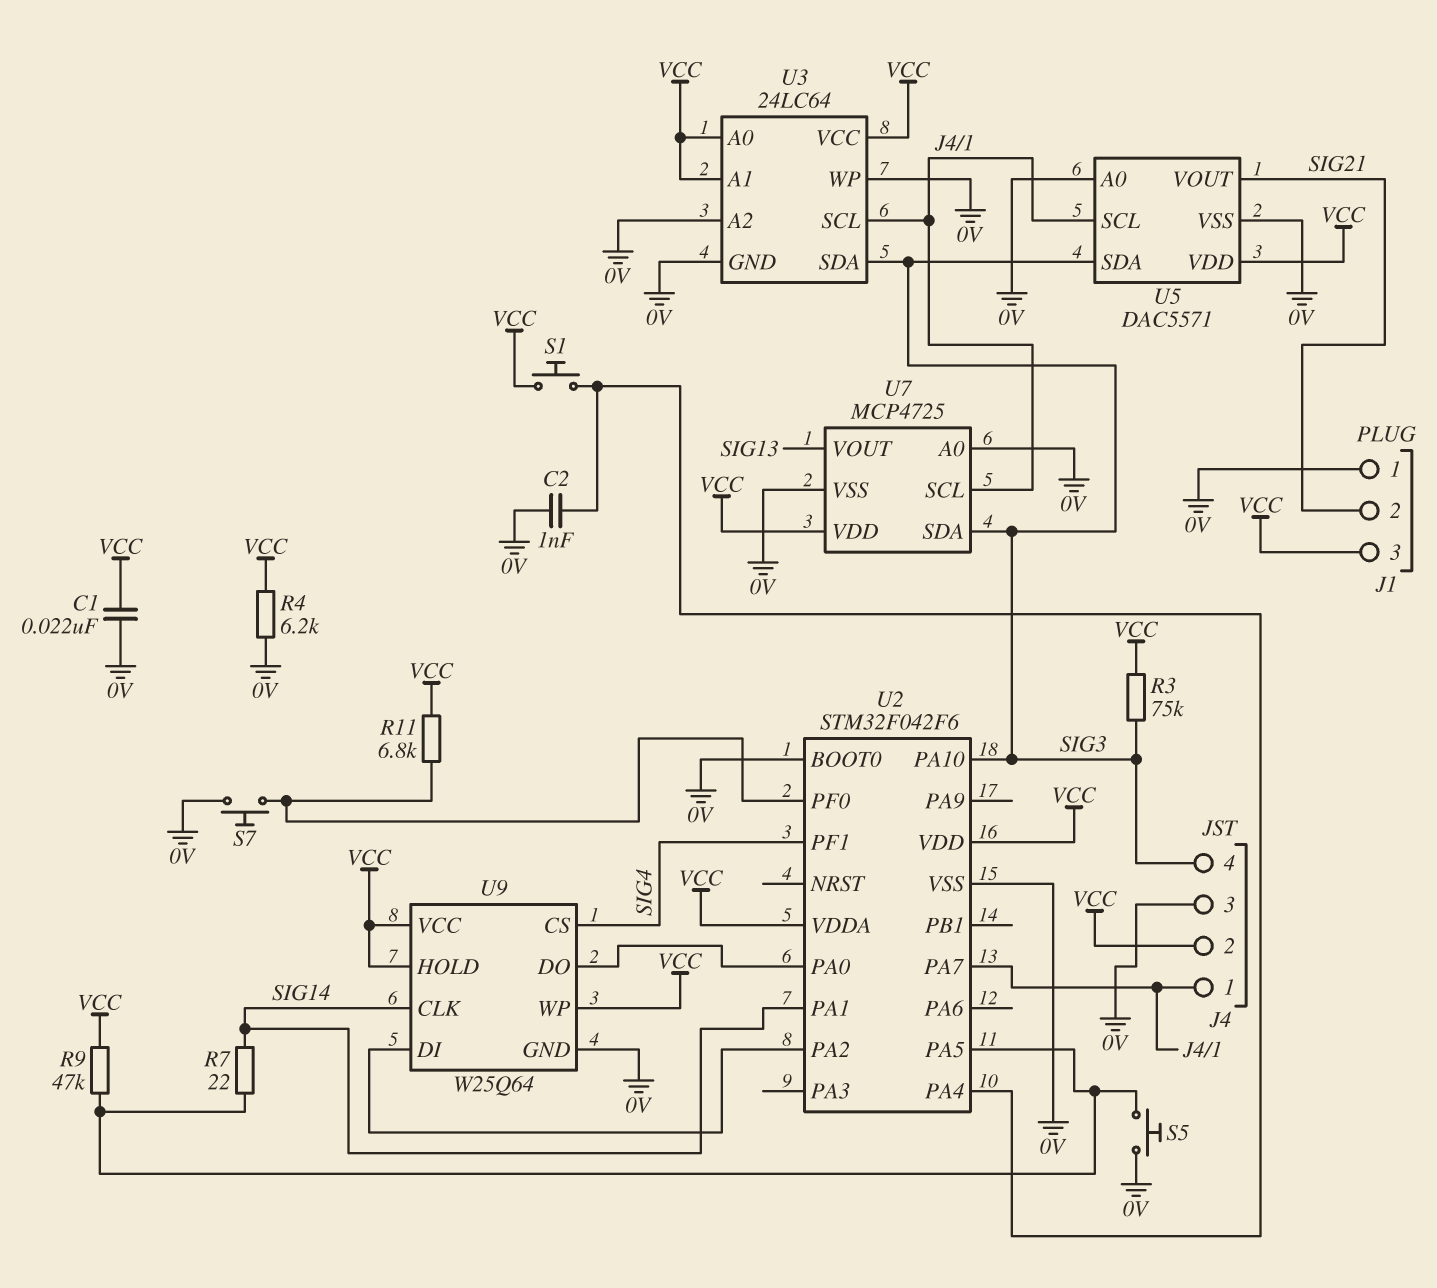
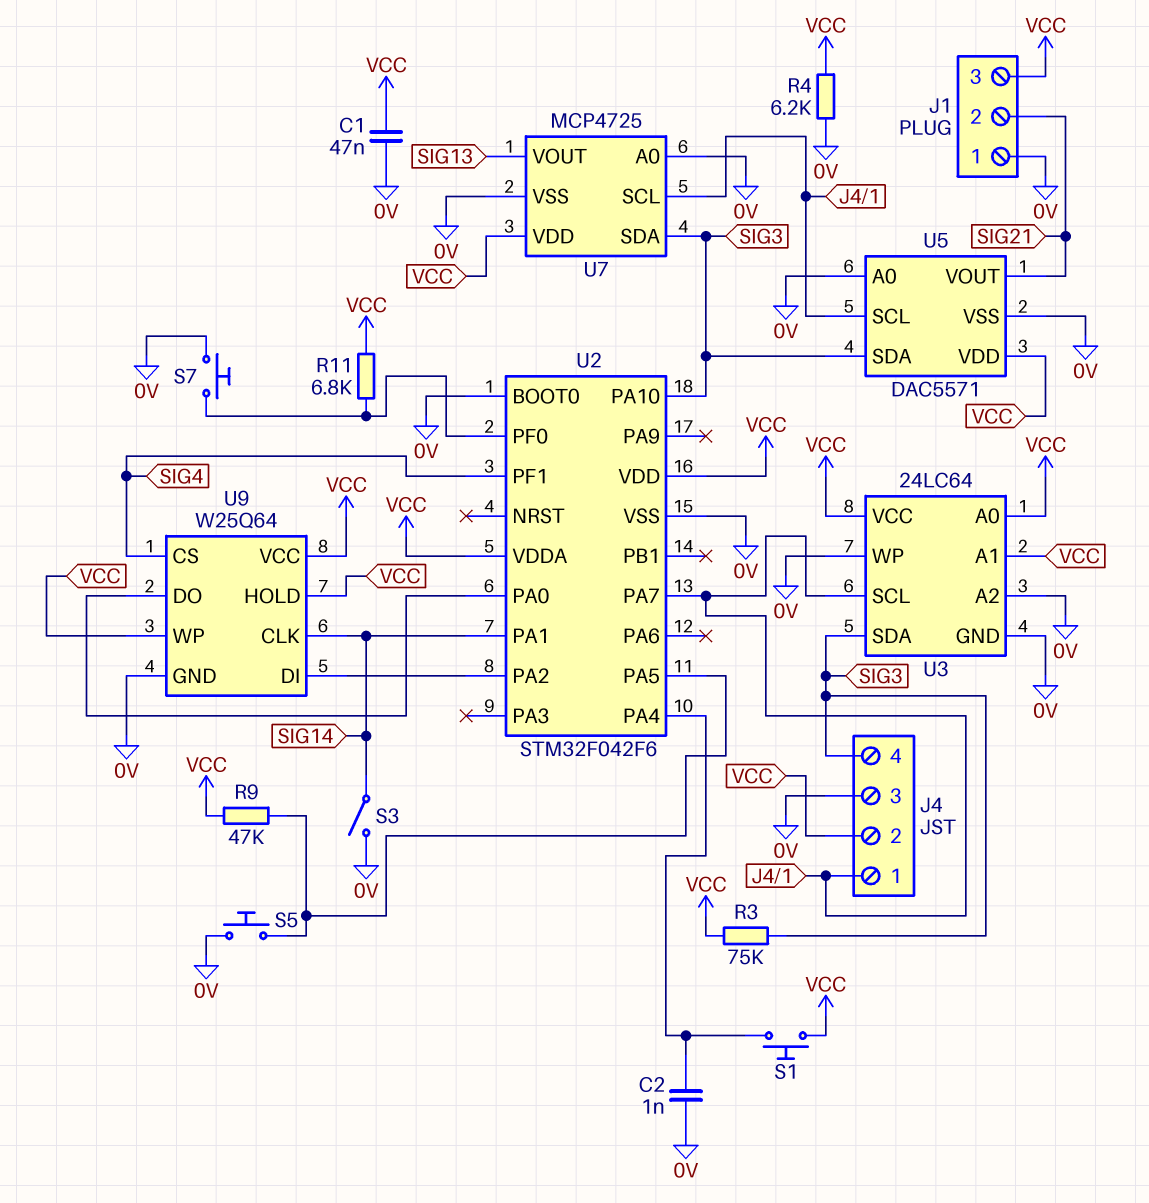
C1: 22nF (0V, VCC) -> 47nF (0V, VCC)
R7: 22 (SIG14, U2/PA5) -> none
S3: none -> switch (0V, SIG14)

